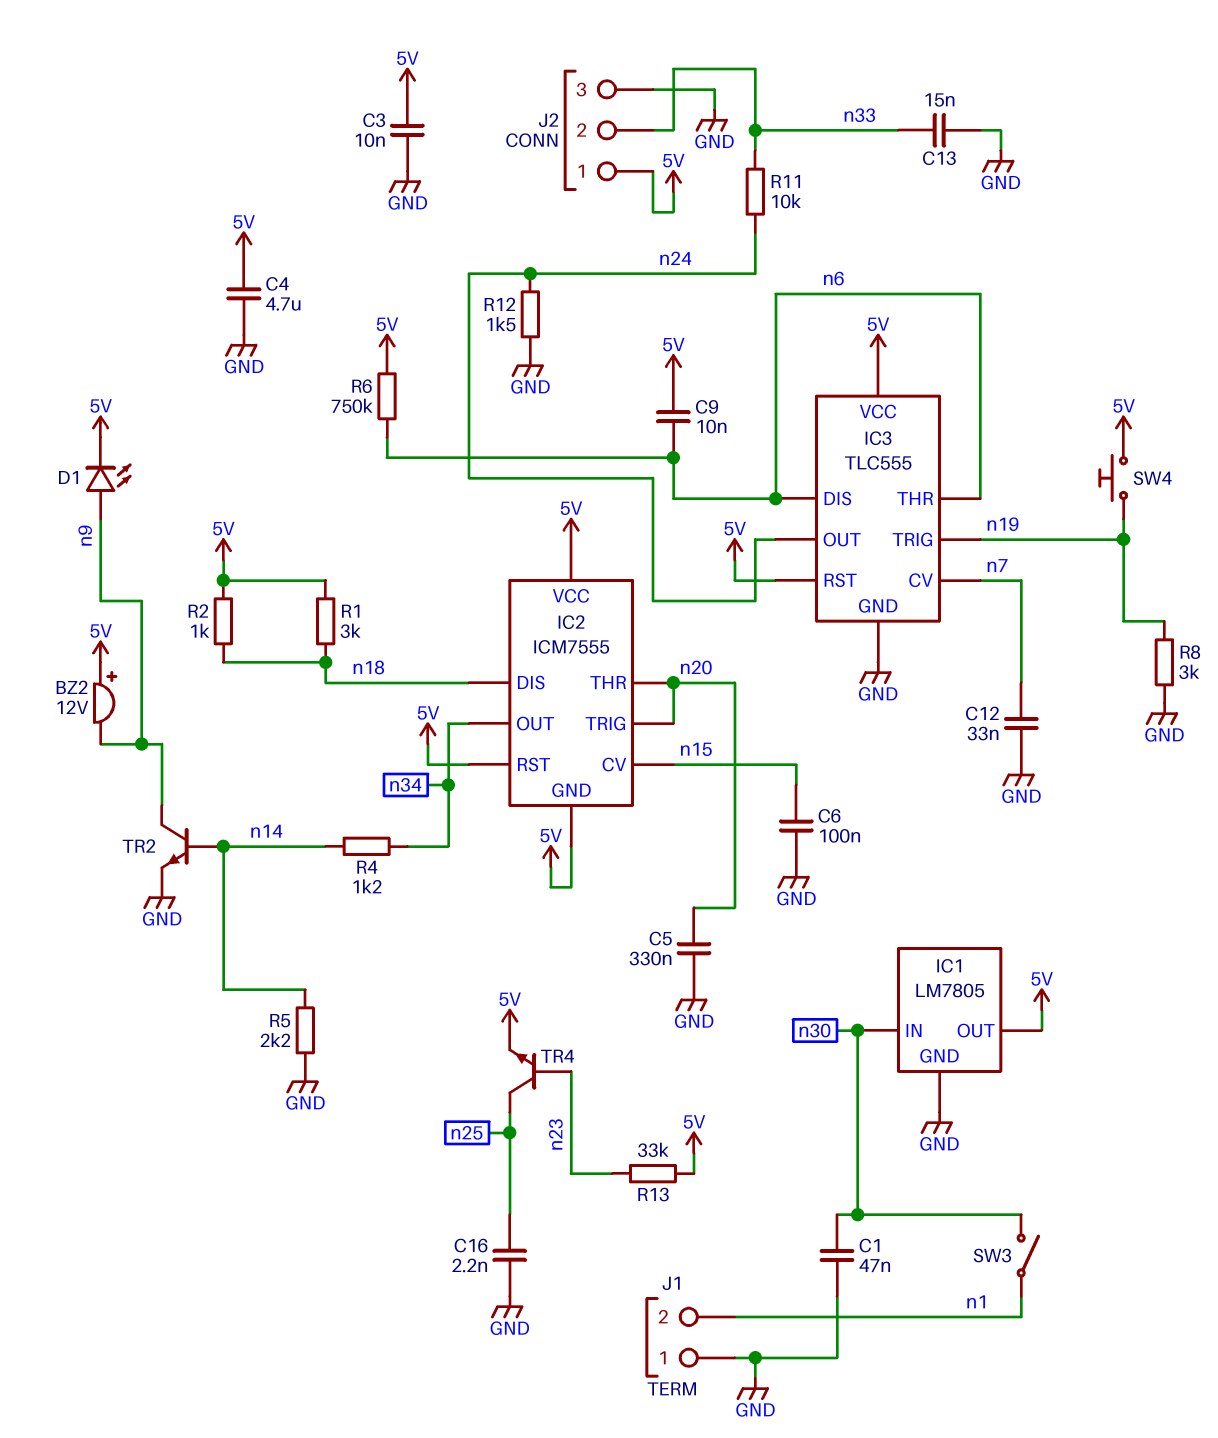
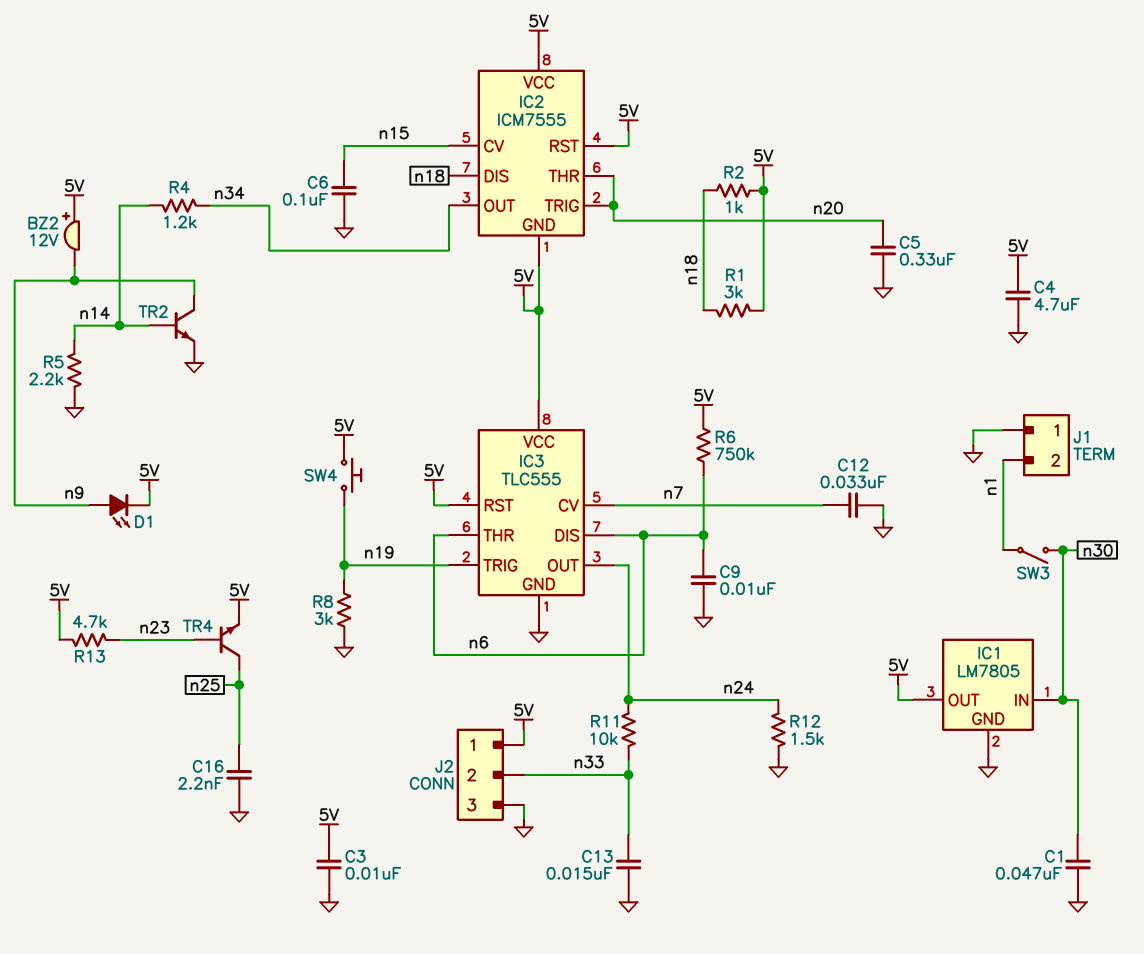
C9: 10nF (5V, n6) -> 10nF (GND, n6)
R13: 33k (5V, n23) -> 4.7k (5V, n23)

